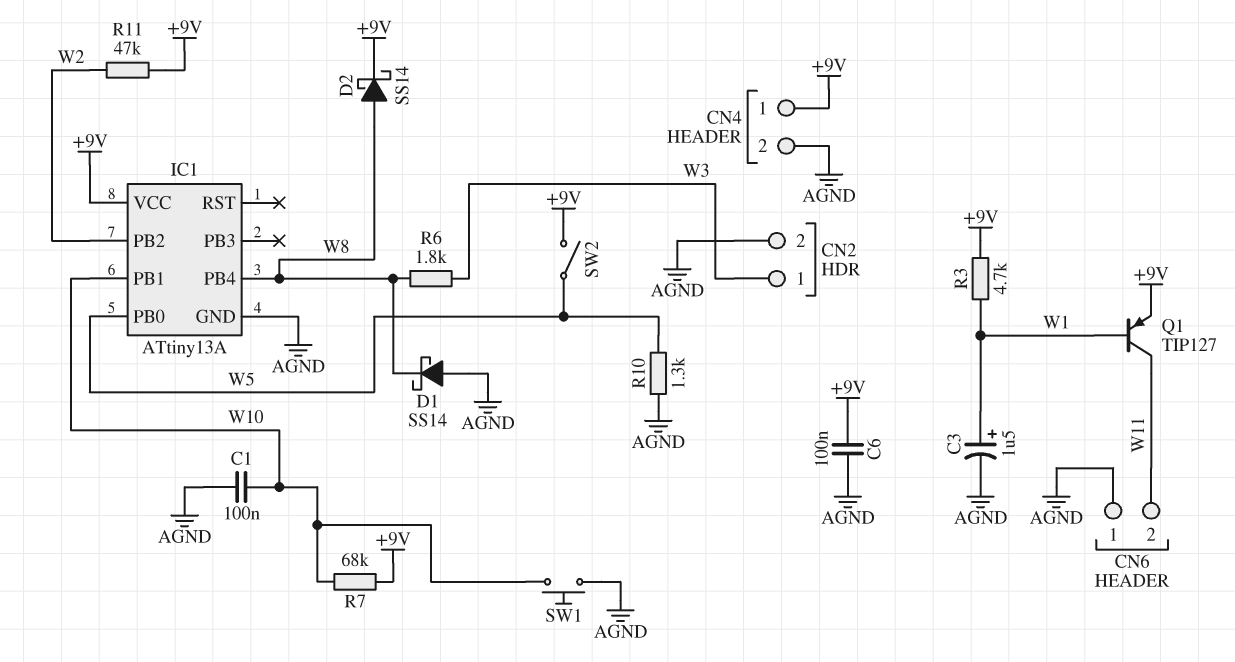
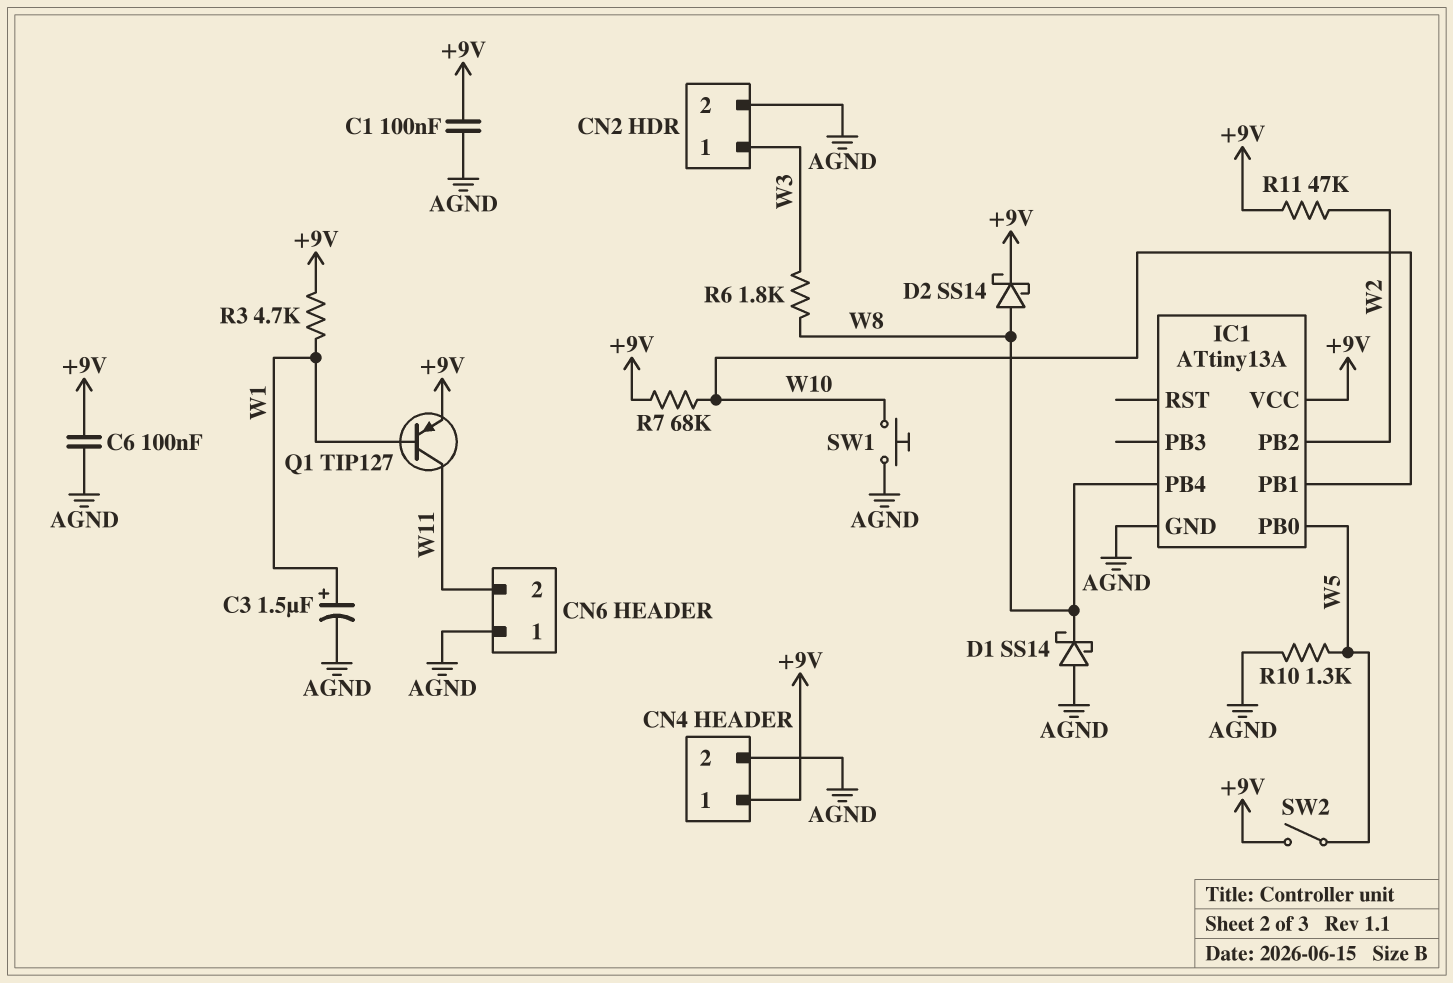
C1: 100nF (AGND, W10) -> 100nF (+9V, AGND)

